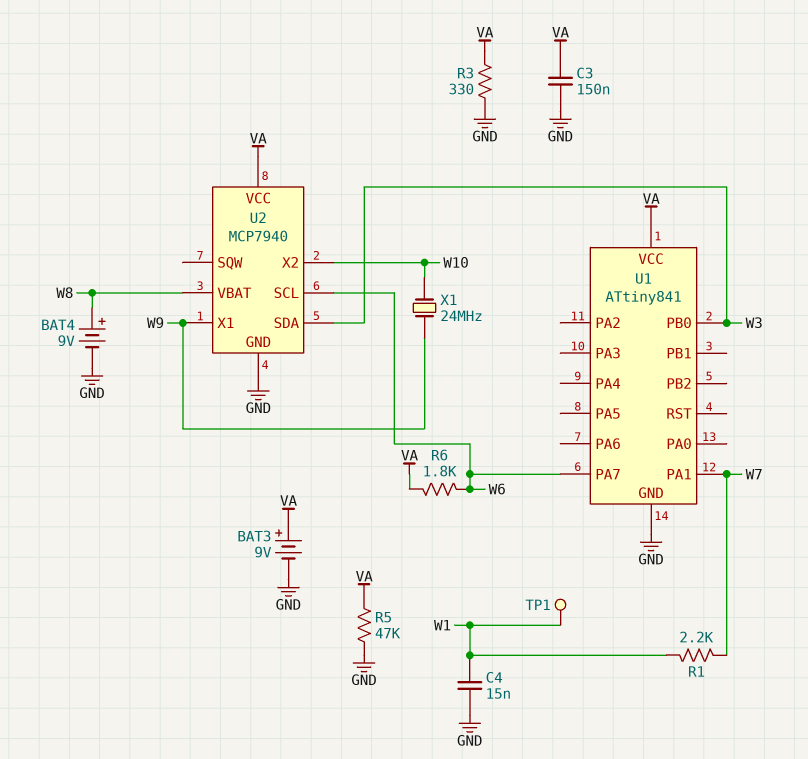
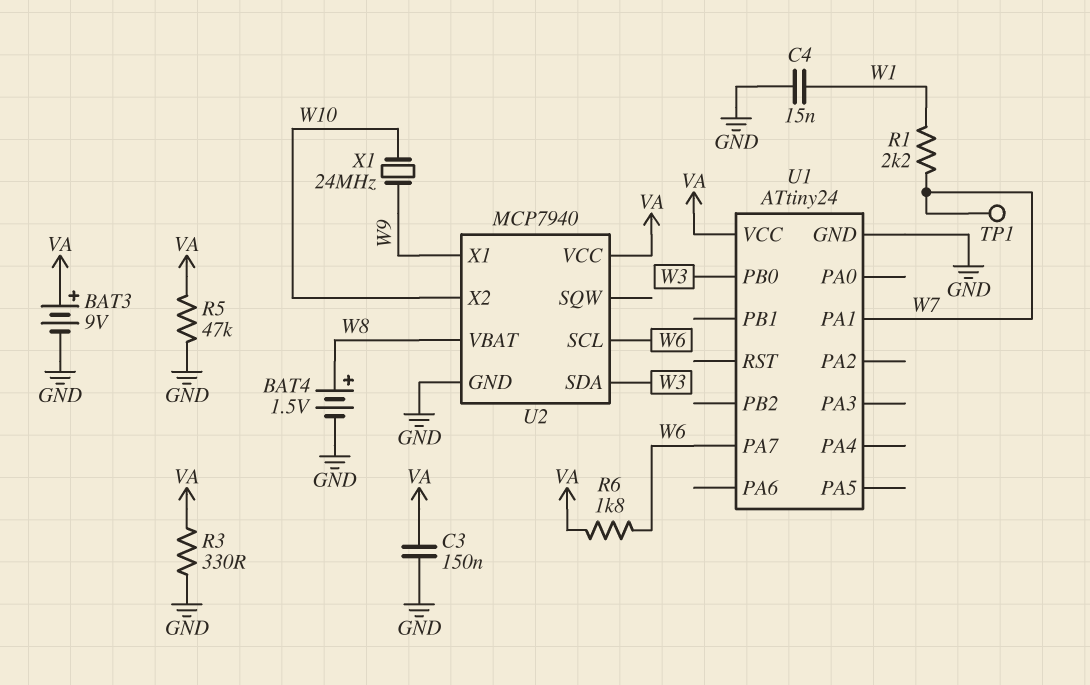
BAT4: 9V (plus W8, minus GND) -> 1.5V (plus W8, minus GND)
TP1: test point (W1) -> test point (W7)
U1: ATtiny841 -> ATtiny24

